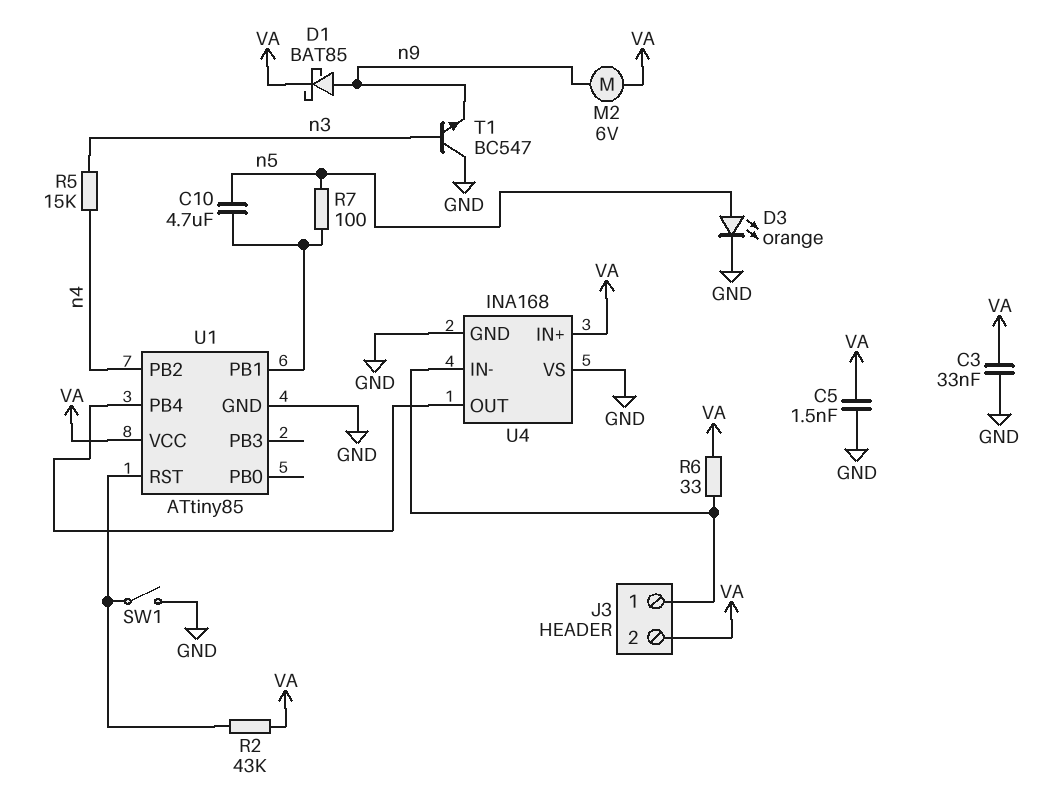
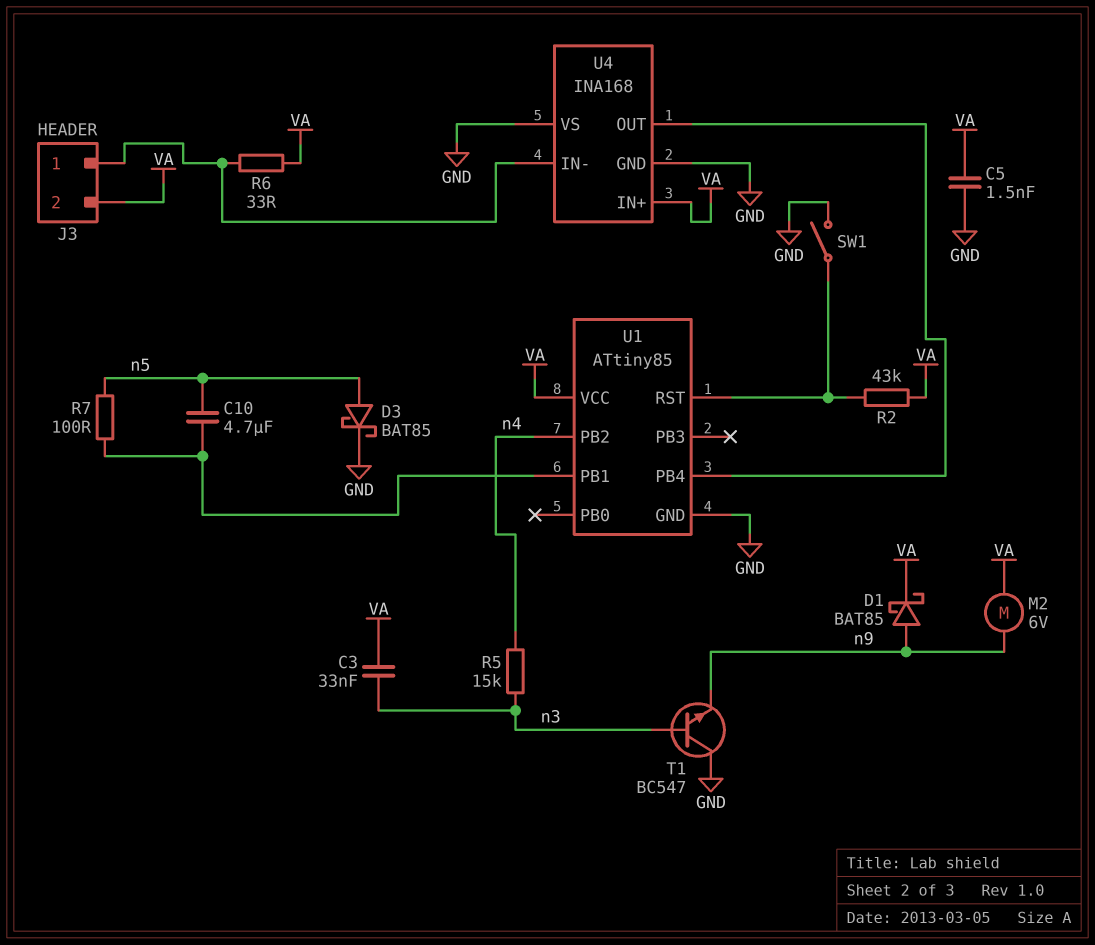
C3: 33nF (GND, VA) -> 33nF (VA, n3)
D3: LED orange (A n5, K GND) -> schottky BAT85 (A n5, K GND)

